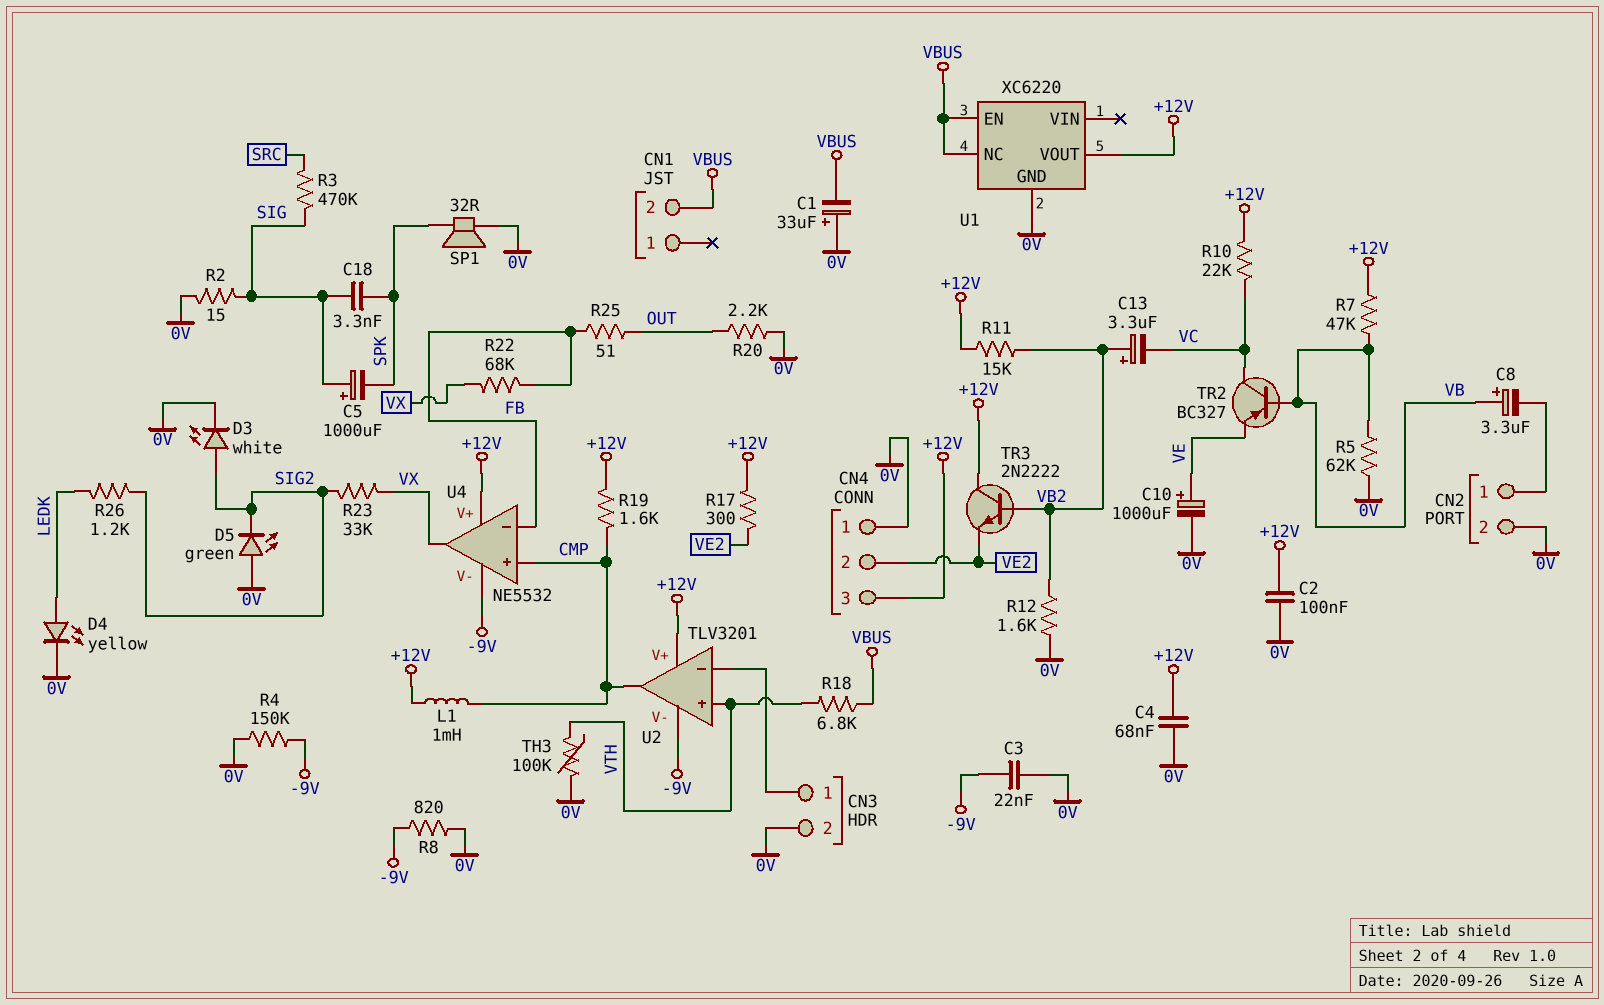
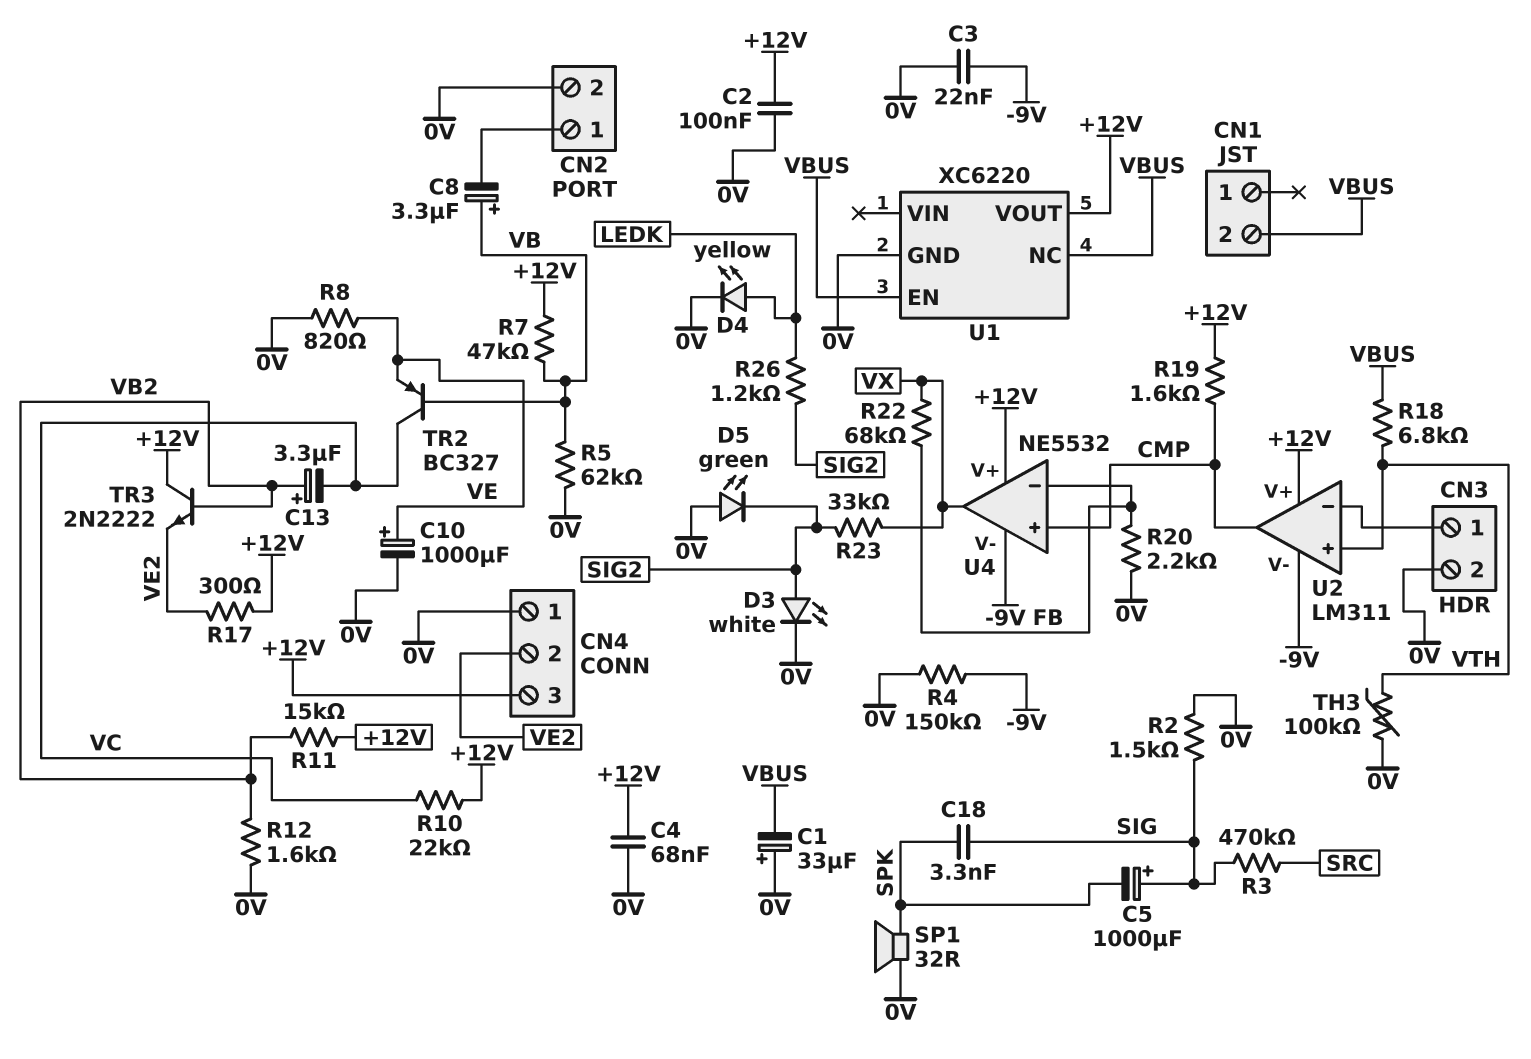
L1: 1mH (+12V, CMP) -> none
R2: 15 (0V, SIG) -> 1.5k (0V, SIG)
R8: 820 (-9V, 0V) -> 820 (0V, VE)
R20: 2.2k (0V, OUT) -> 2.2k (0V, FB)
R25: 51 (FB, OUT) -> none
U2: TLV3201 -> LM311

